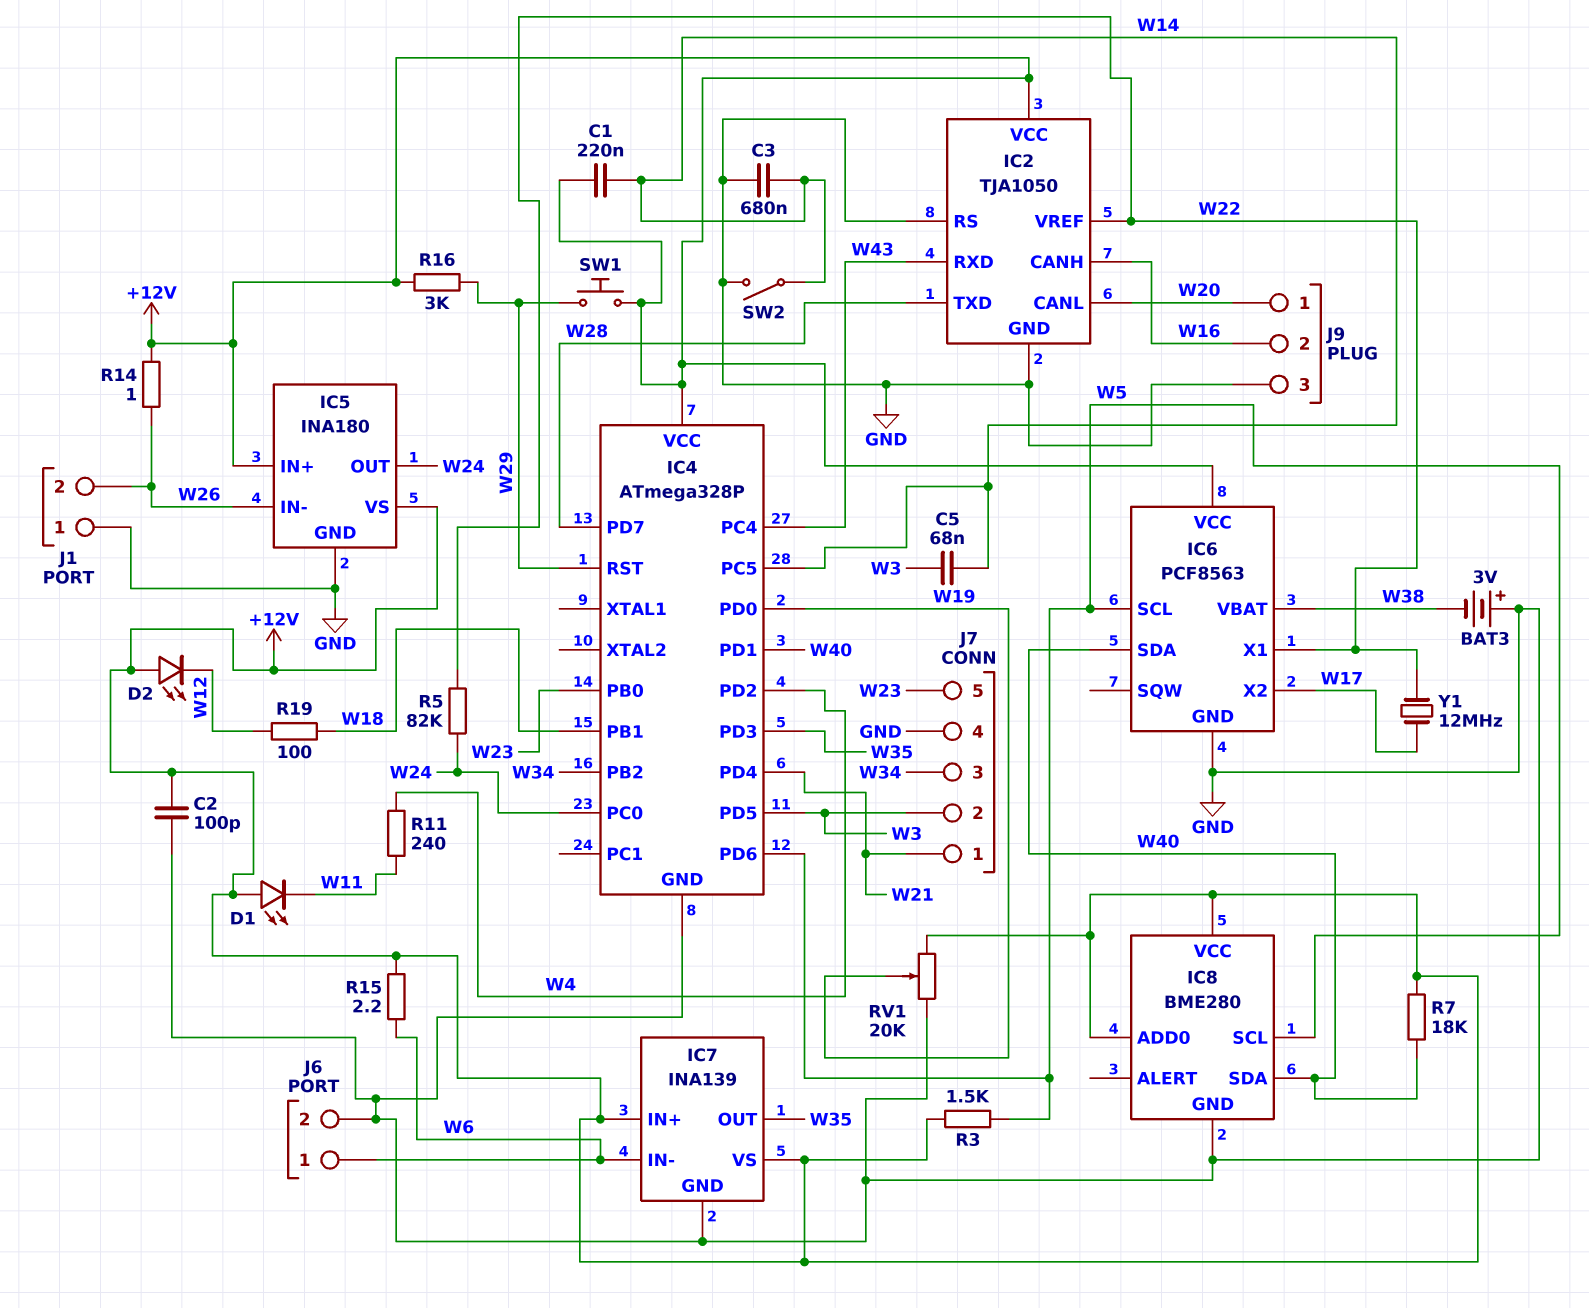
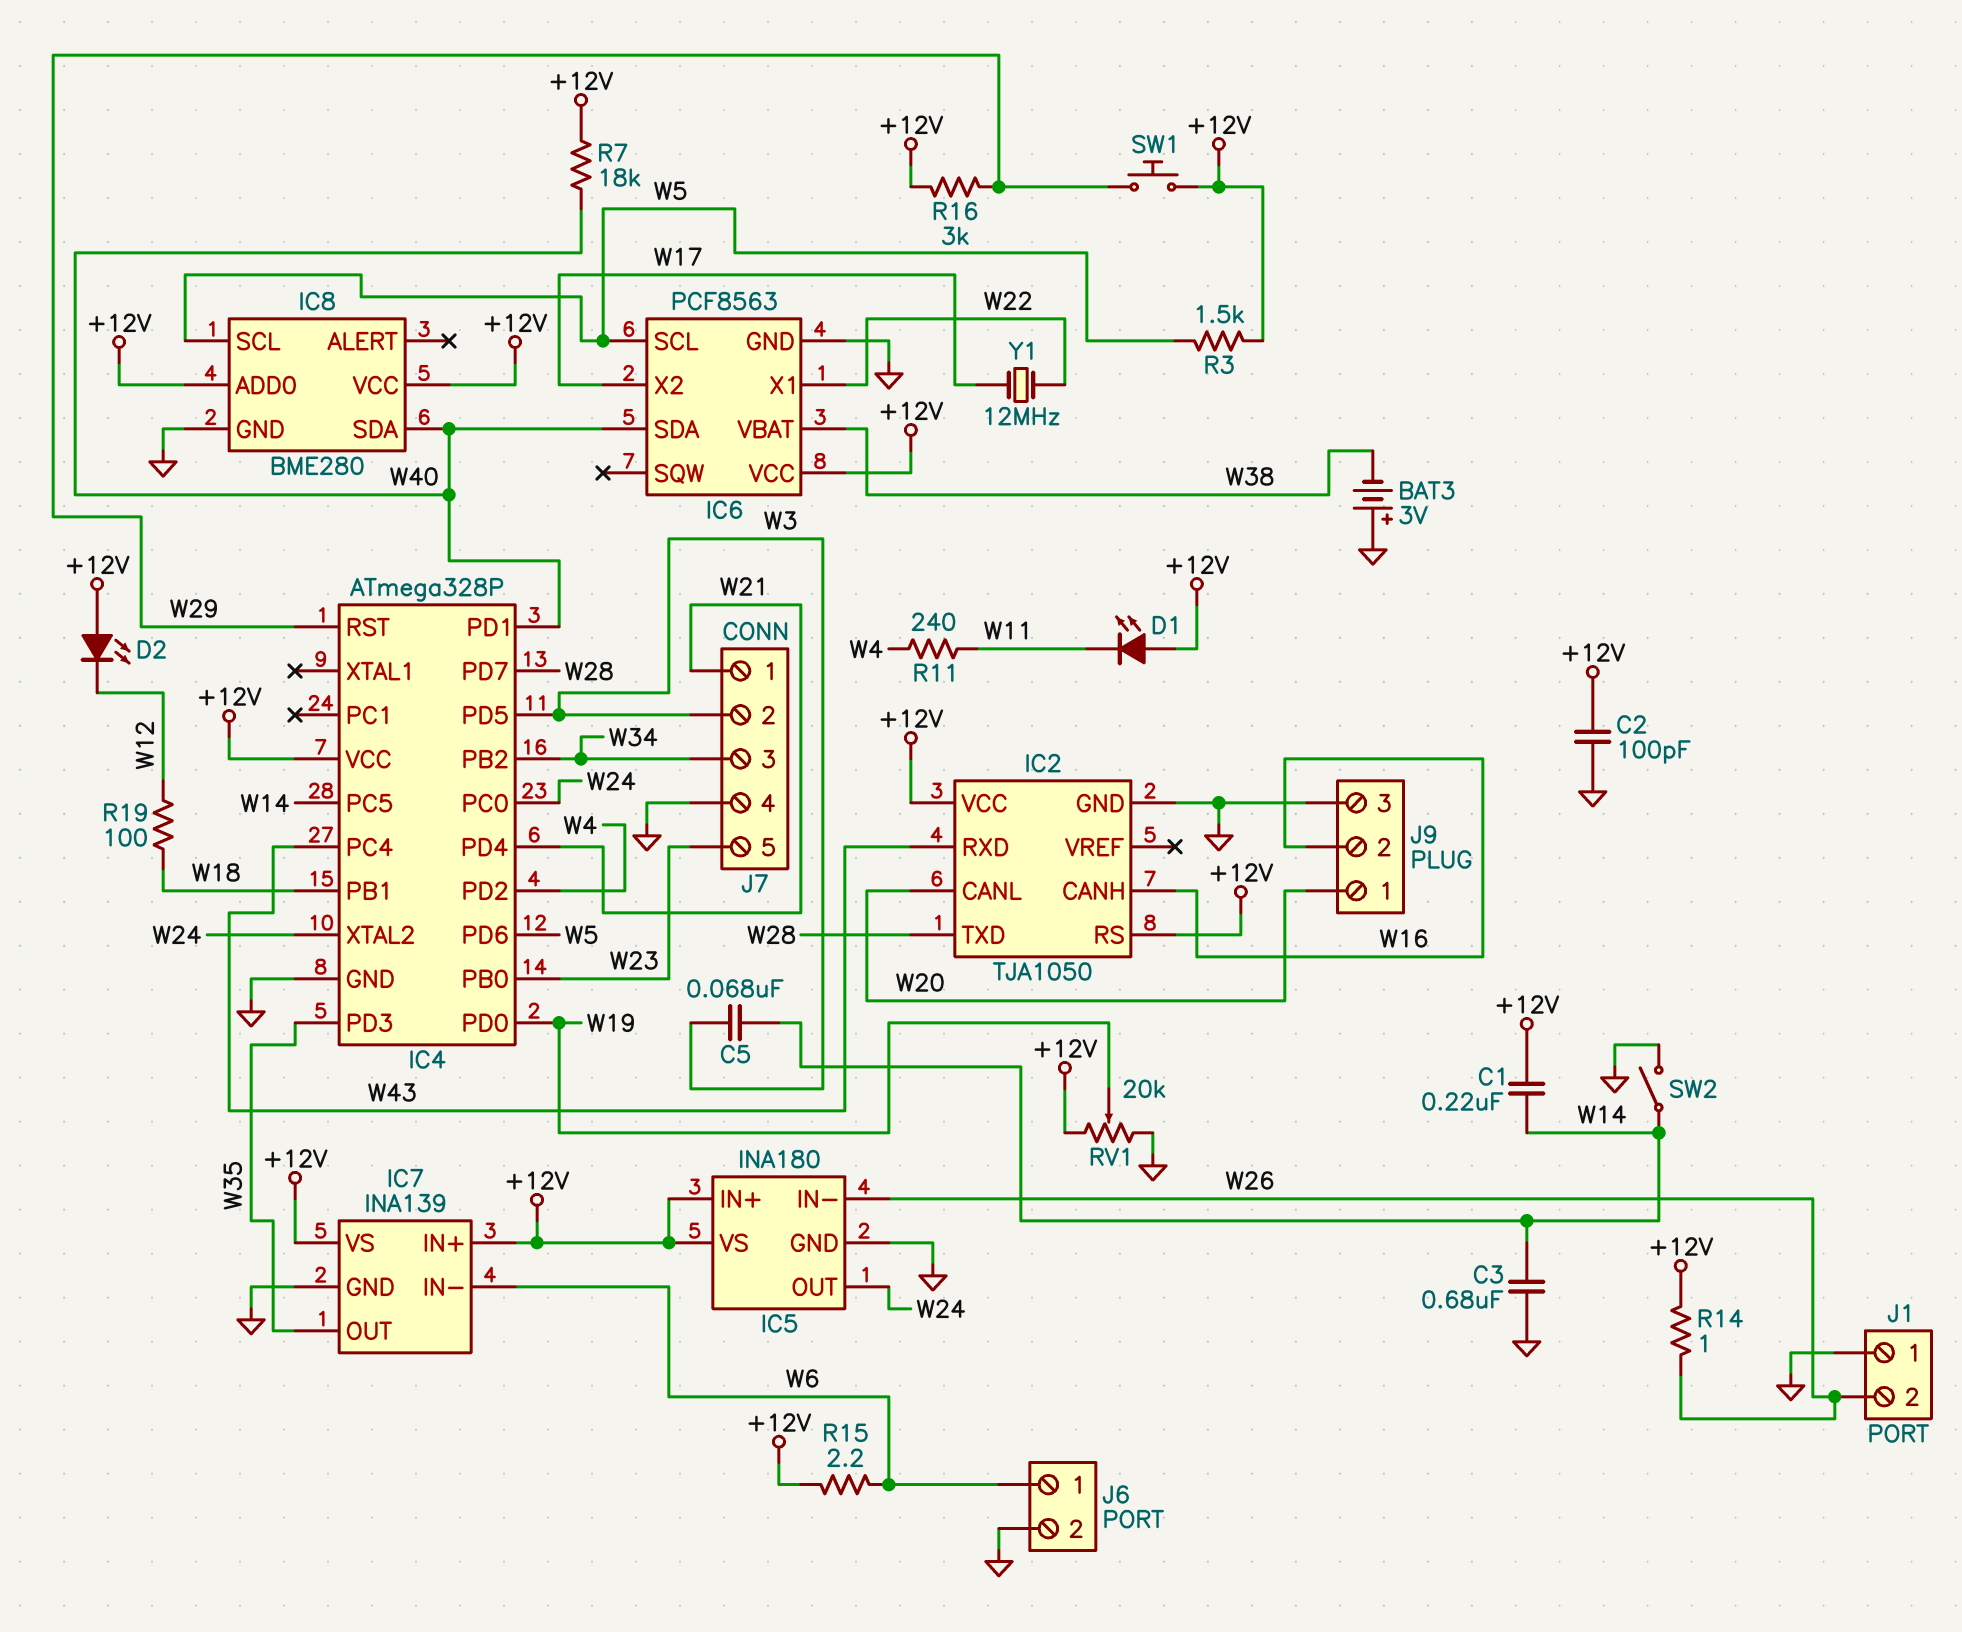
IC2 pin RS: GND -> +12V
IC2 pin VREF: W22 -> none
IC4 pin XTAL2: none -> W24
R5: 82k (W22, W24) -> none

